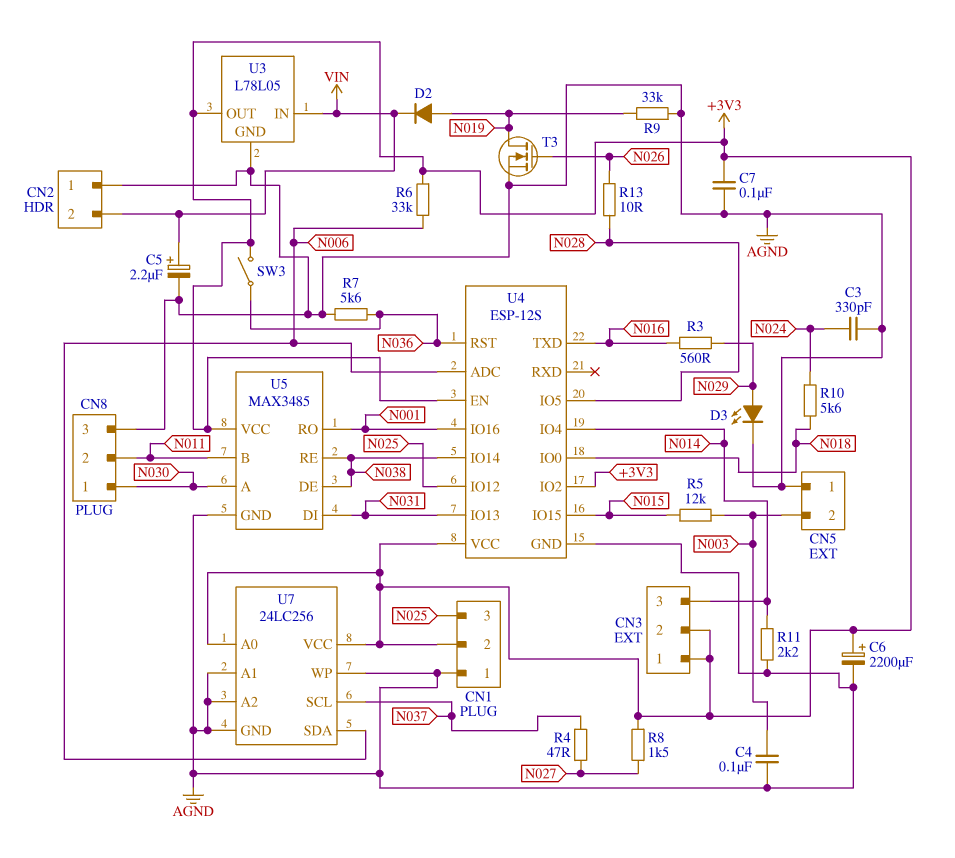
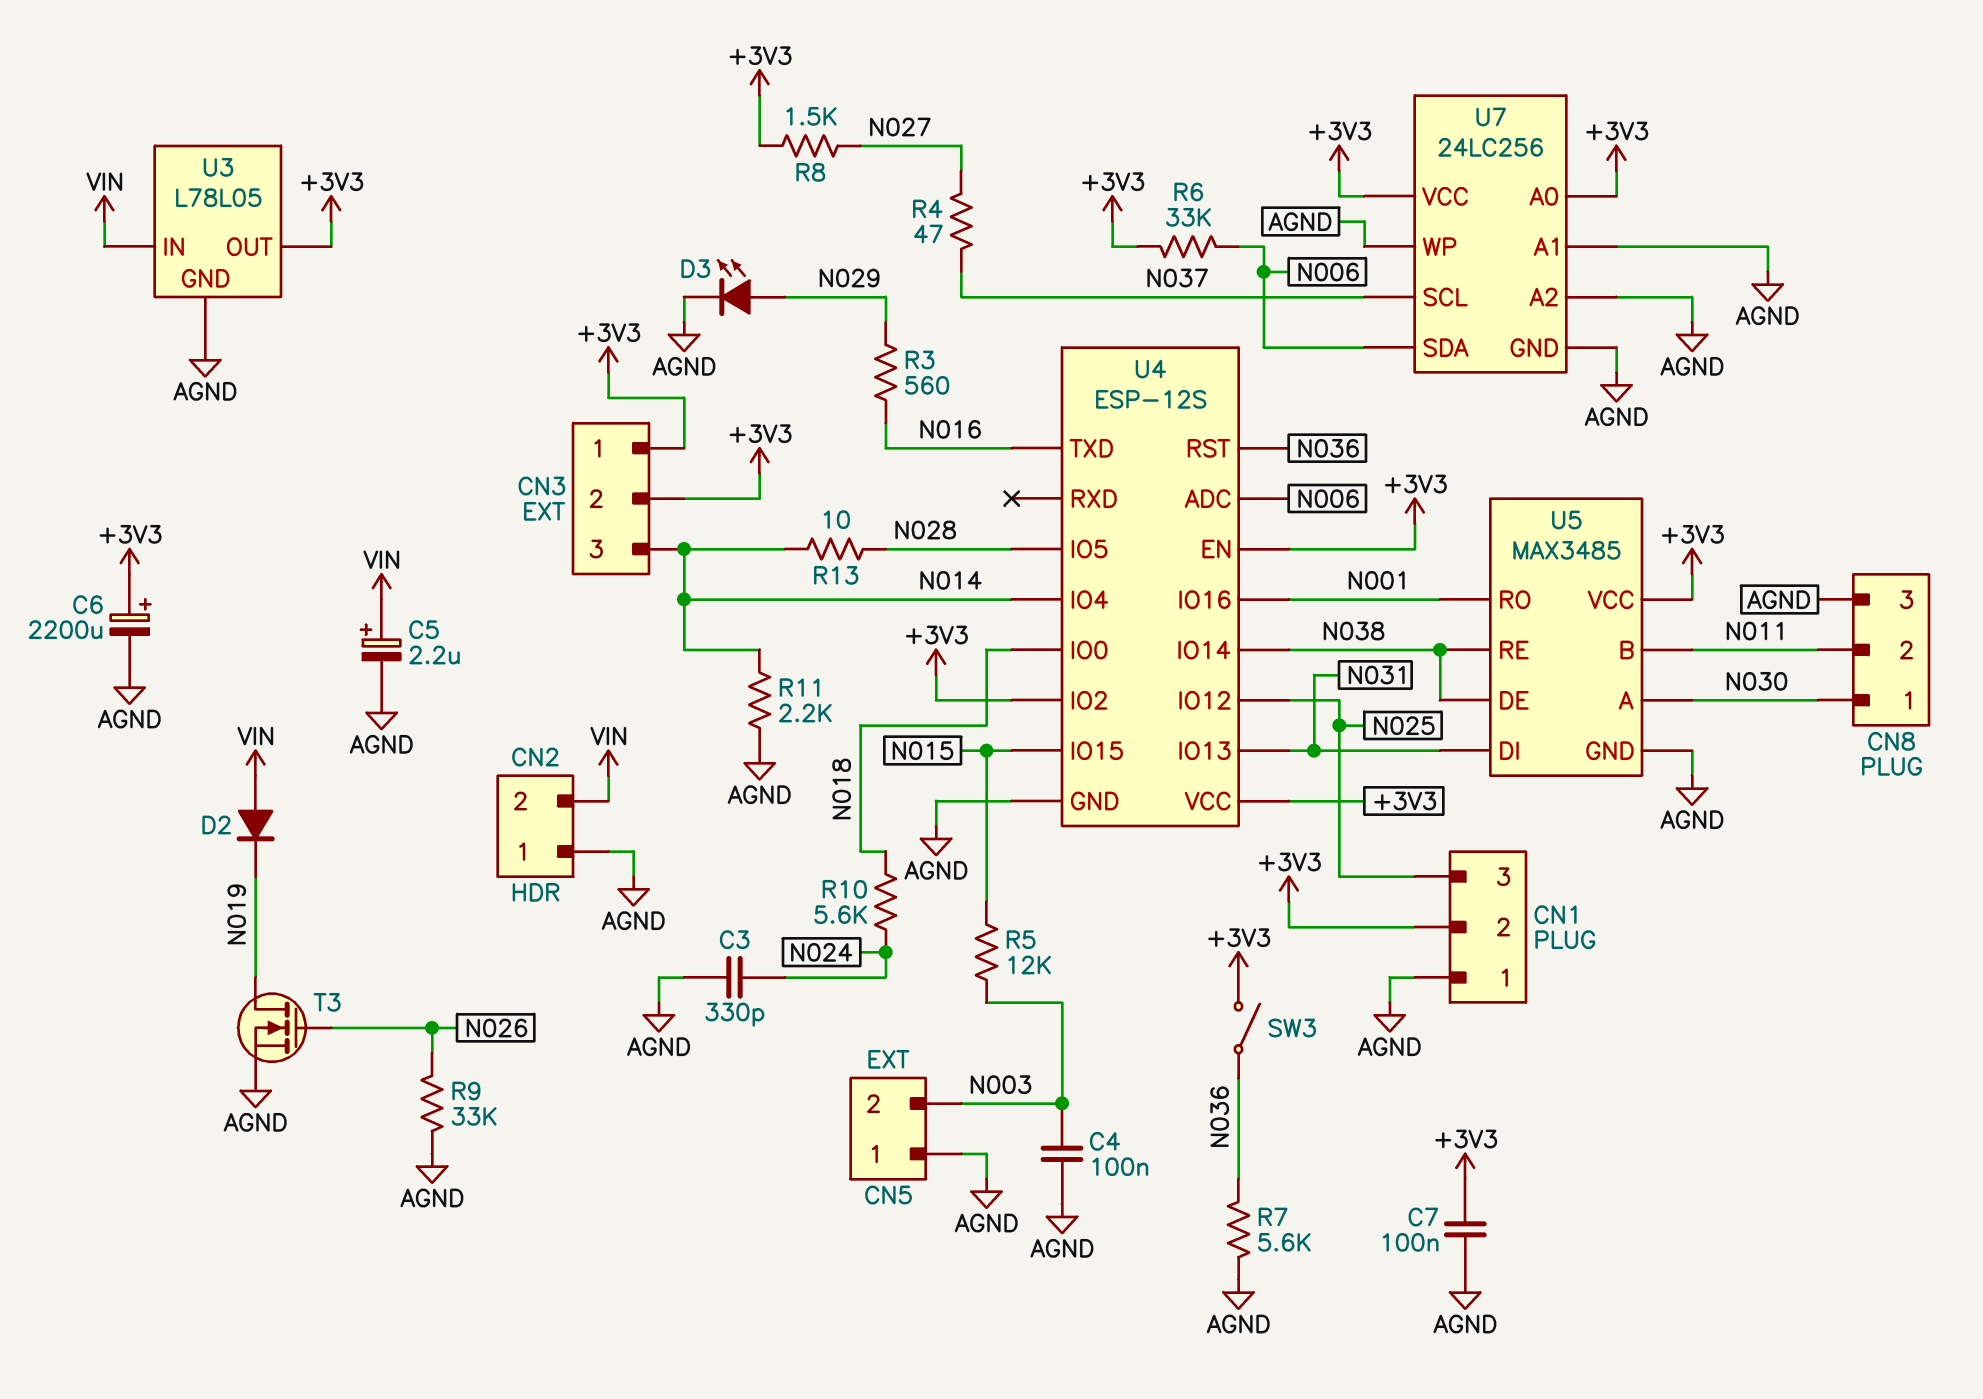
D2: diode (A N019, K VIN) -> diode (A VIN, K N019)
R9: 33k (AGND, N019) -> 33k (AGND, N026)
R13: 10 (N026, N028) -> 10 (N014, N028)

